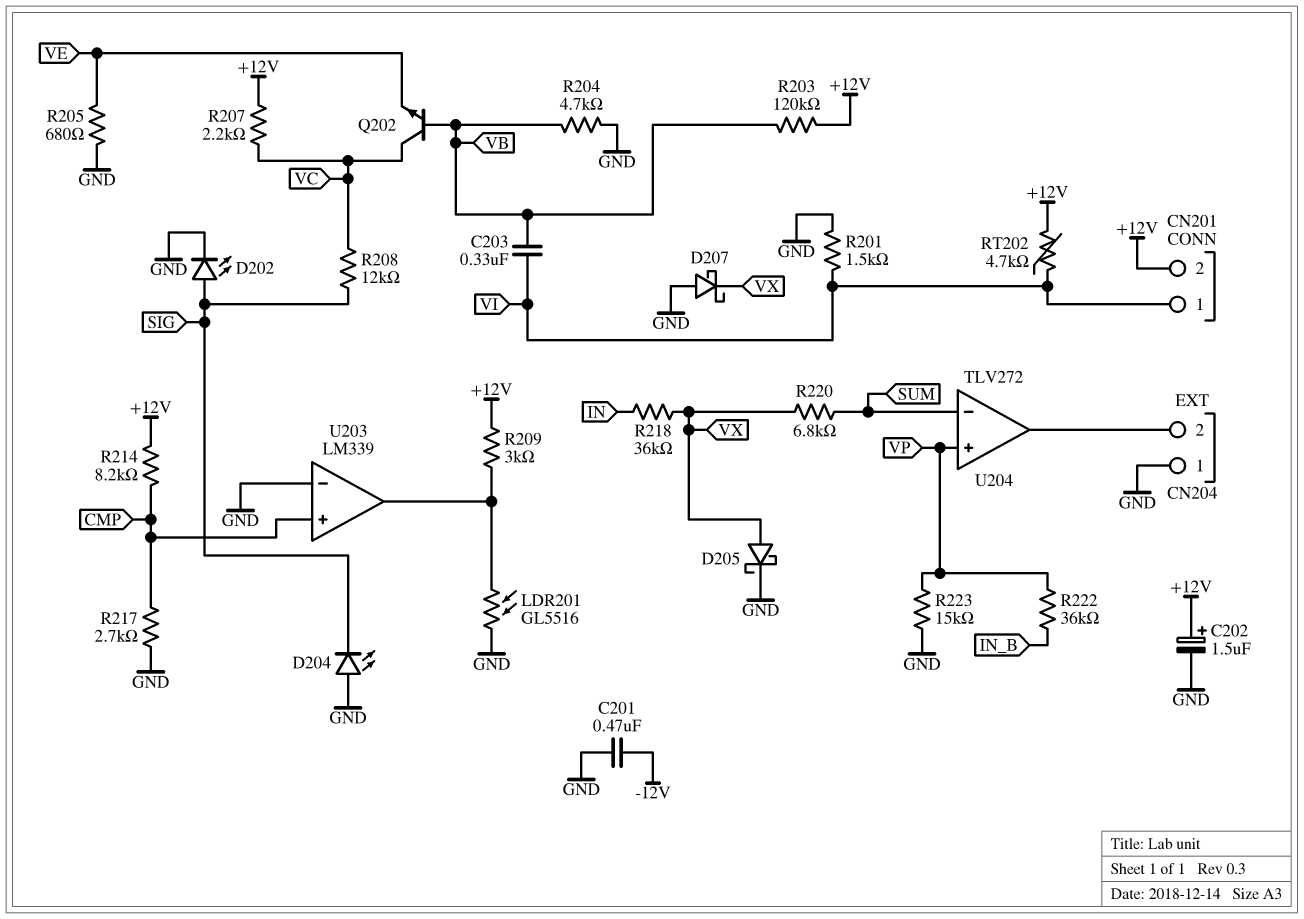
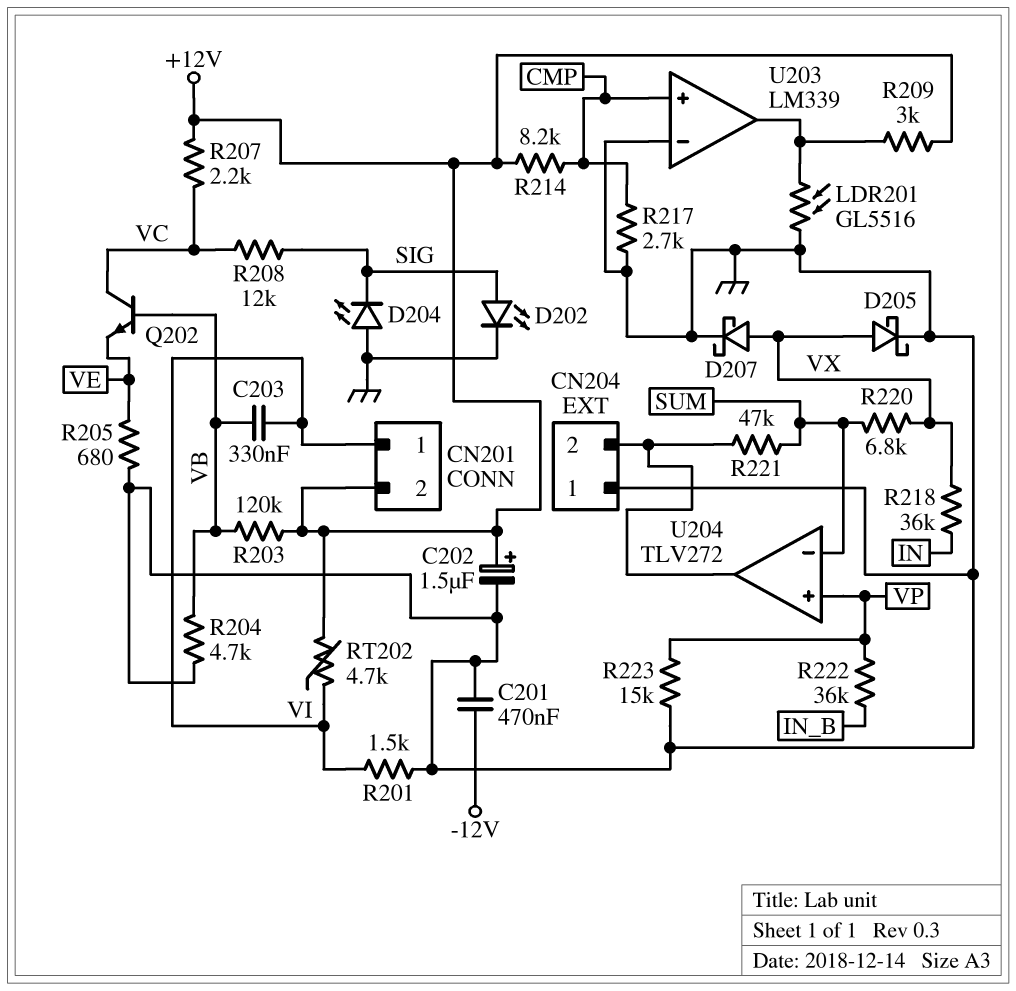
D207: schottky (A GND, K VX) -> schottky (A VX, K GND)
R221: none -> 47k (CN204/2, SUM)

